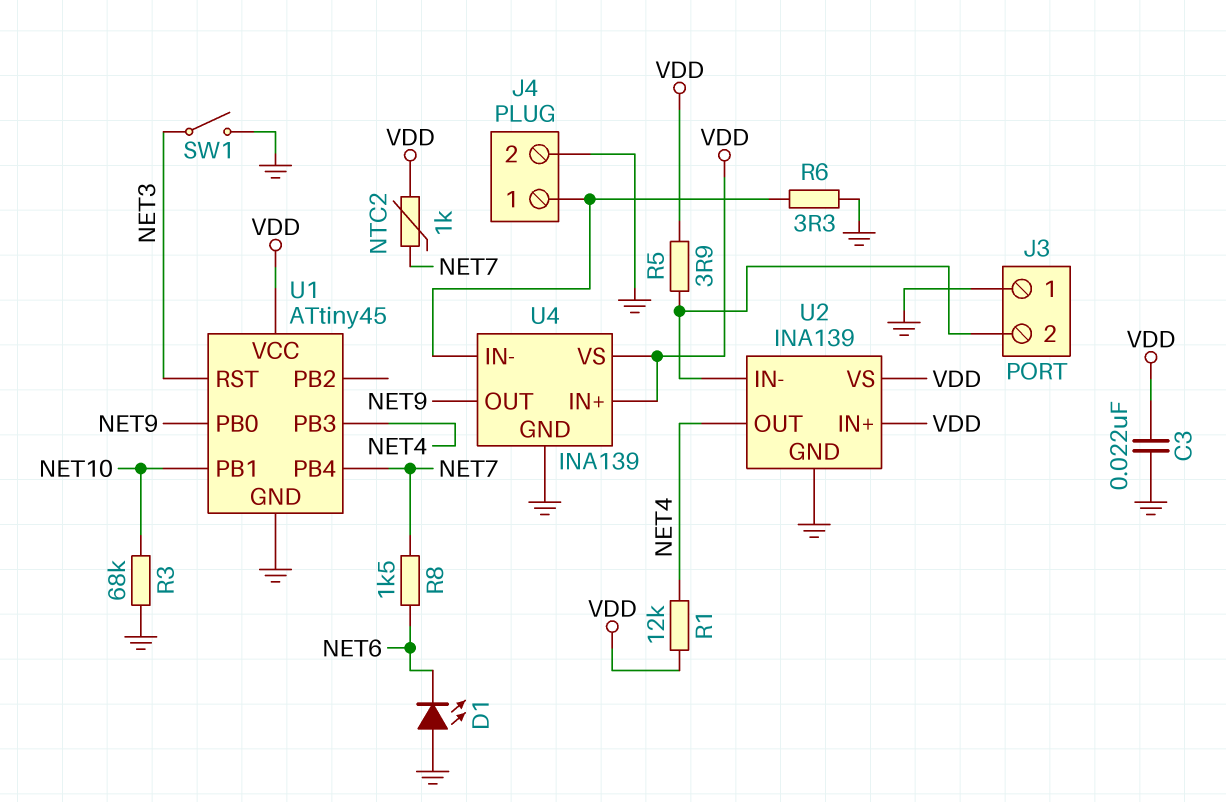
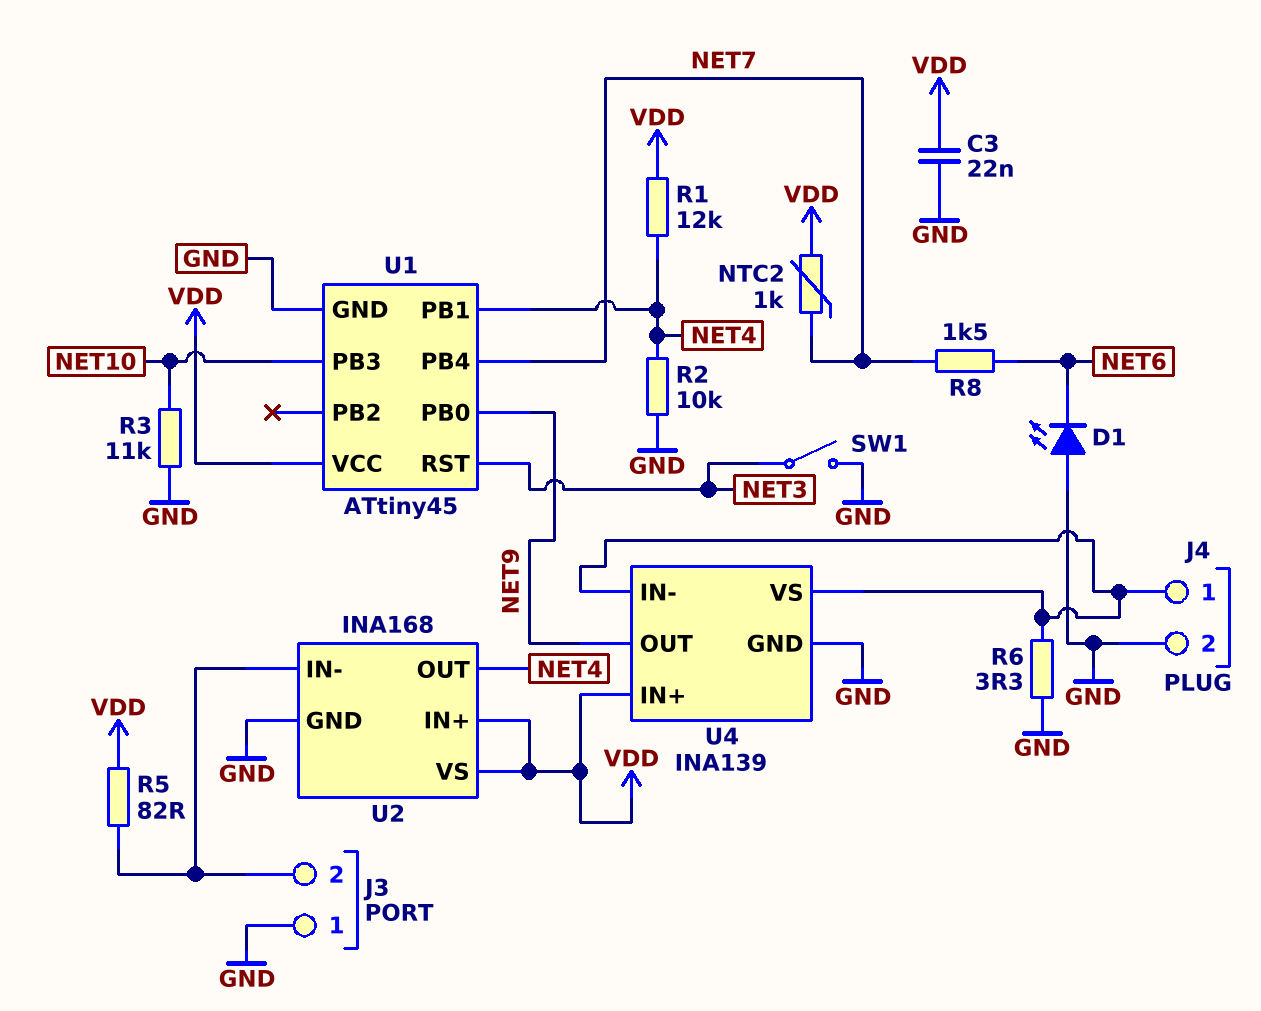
R2: none -> 10k (GND, NET4)
R3: 68k (GND, NET10) -> 11k (GND, NET10)
R5: 3.9 (J3/2, VDD) -> 82 (J3/2, VDD)
U1 pin PB1: NET10 -> NET4
U1 pin PB3: NET4 -> NET10
U2: INA139 -> INA168
U4 pin VS: VDD -> J4/1

